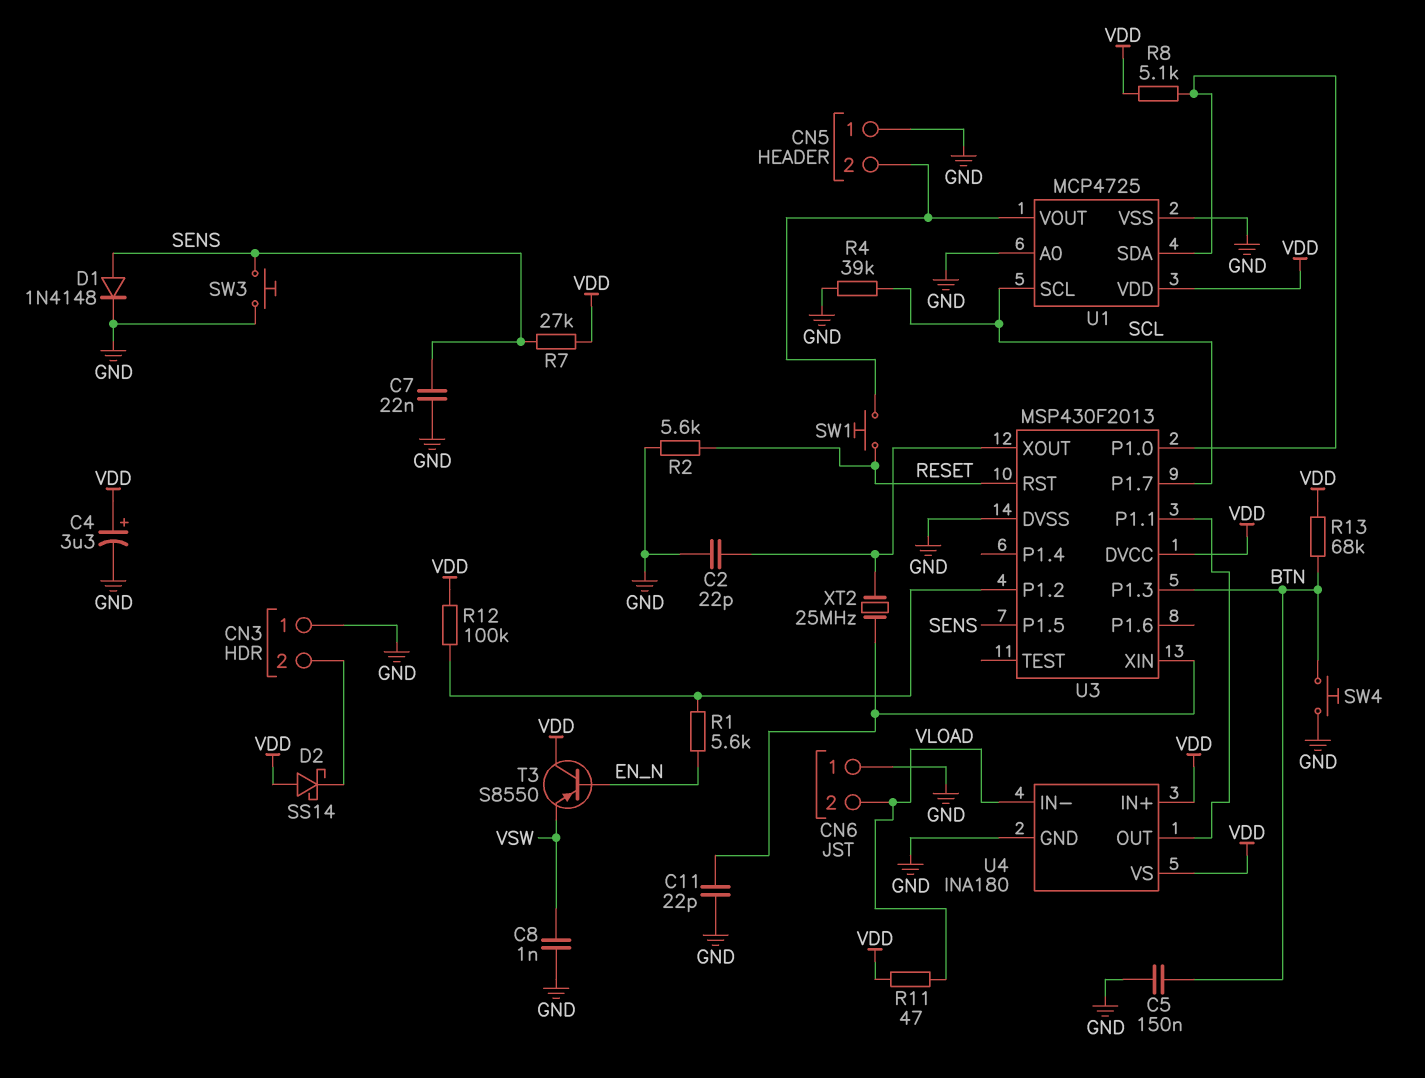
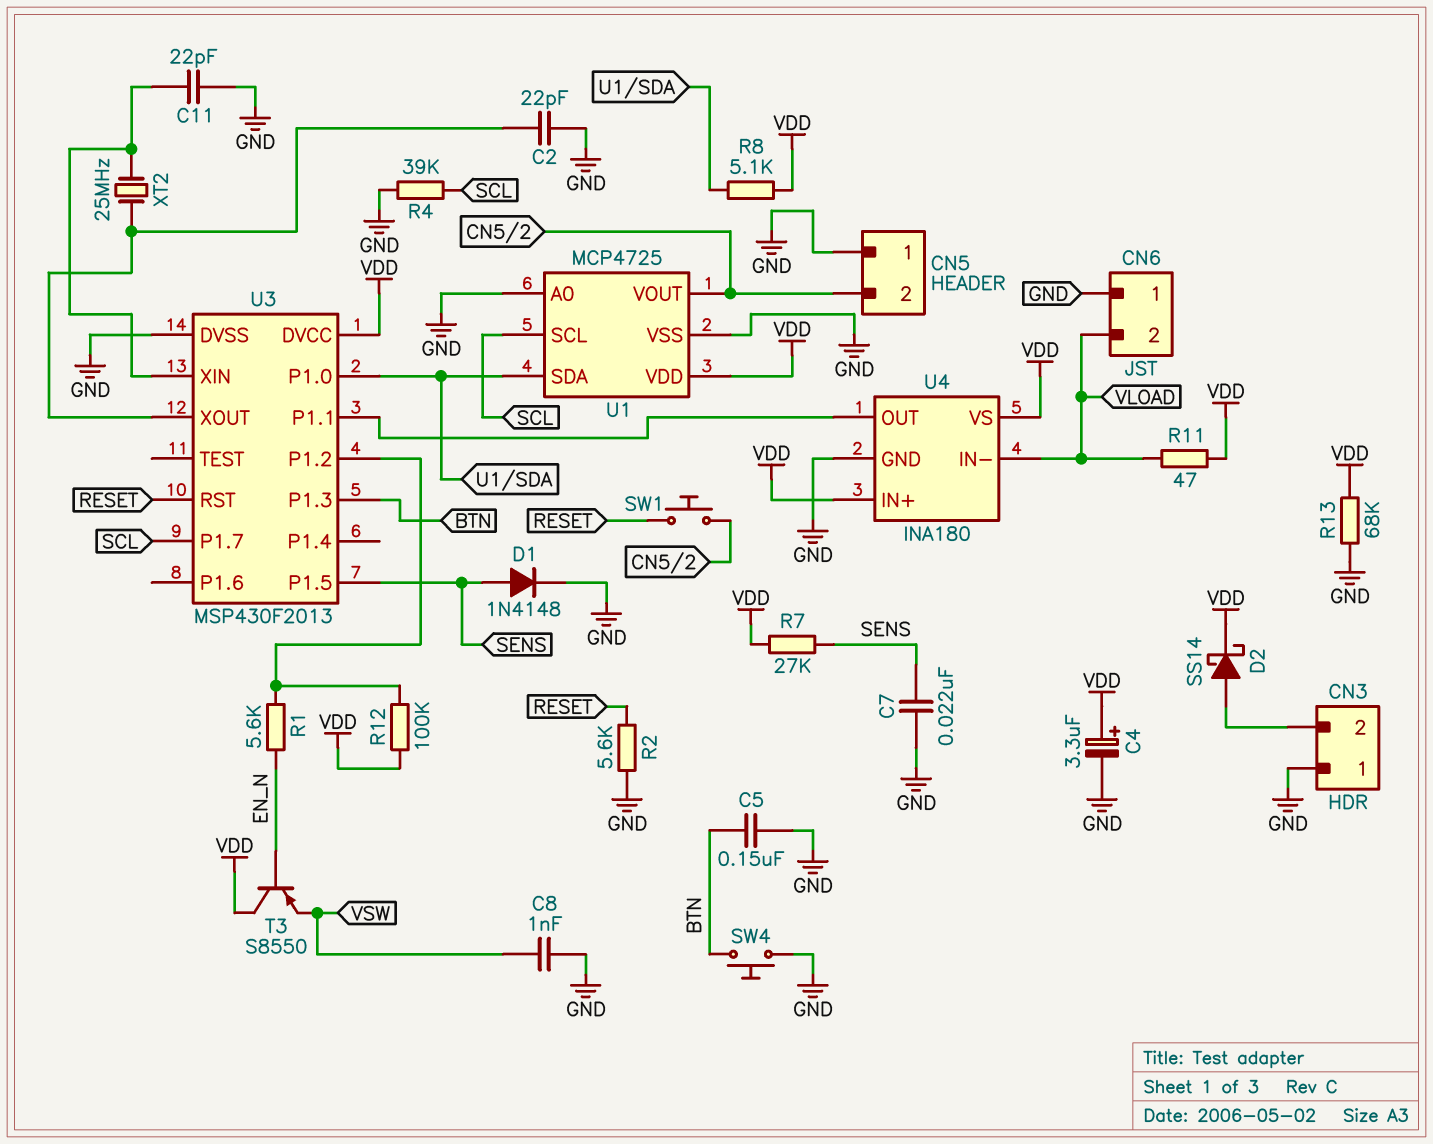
D2: schottky SS14 (A VDD, K CN3/2) -> schottky SS14 (A CN3/2, K VDD)
R13: 68k (BTN, VDD) -> 68k (GND, VDD)
SW3: button (GND, SENS) -> none

